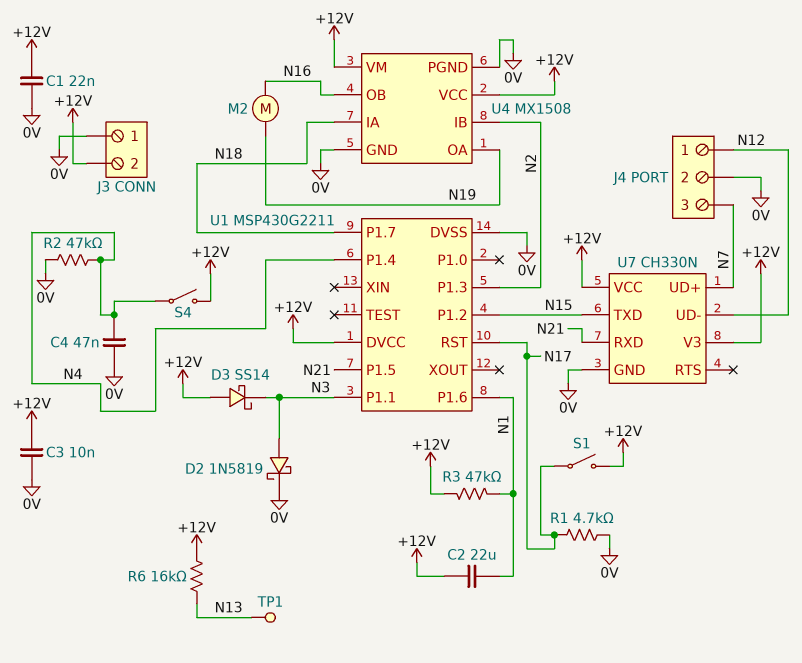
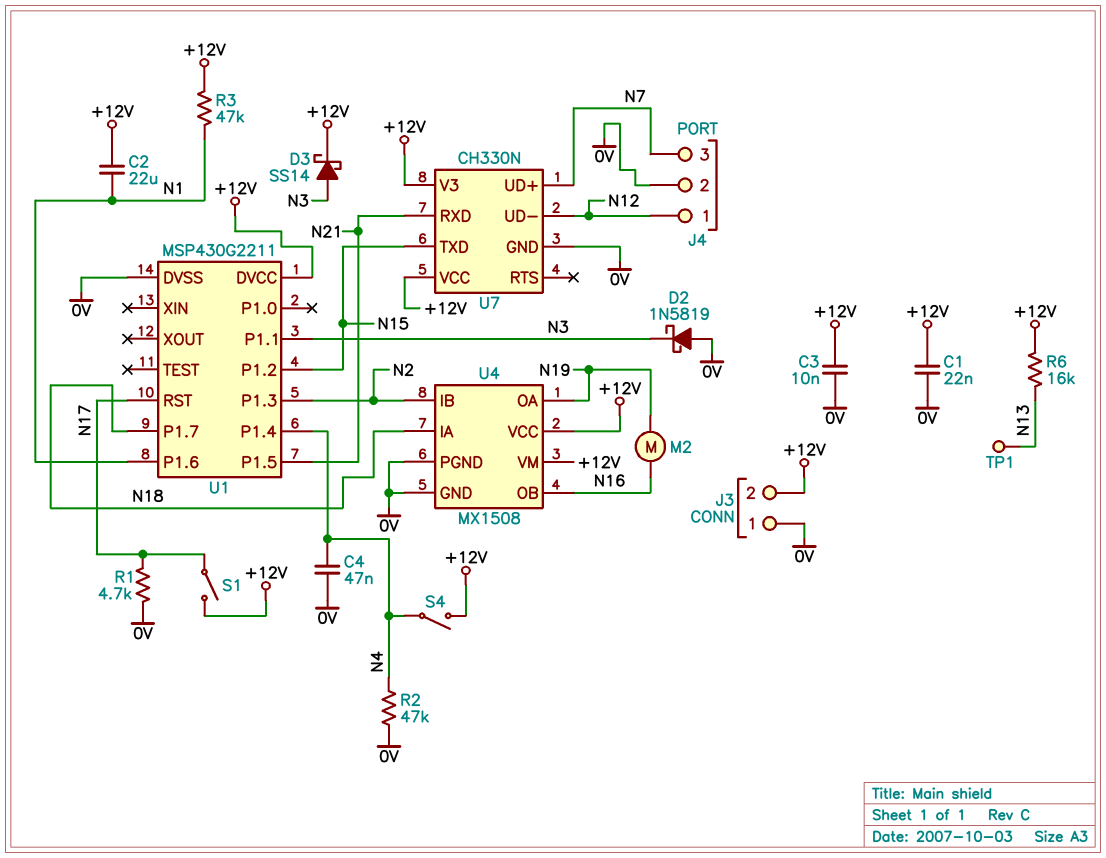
D2: schottky 1N5819 (A N3, K 0V) -> schottky 1N5819 (A 0V, K N3)
D3: schottky SS14 (A +12V, K N3) -> schottky SS14 (A N3, K +12V)

